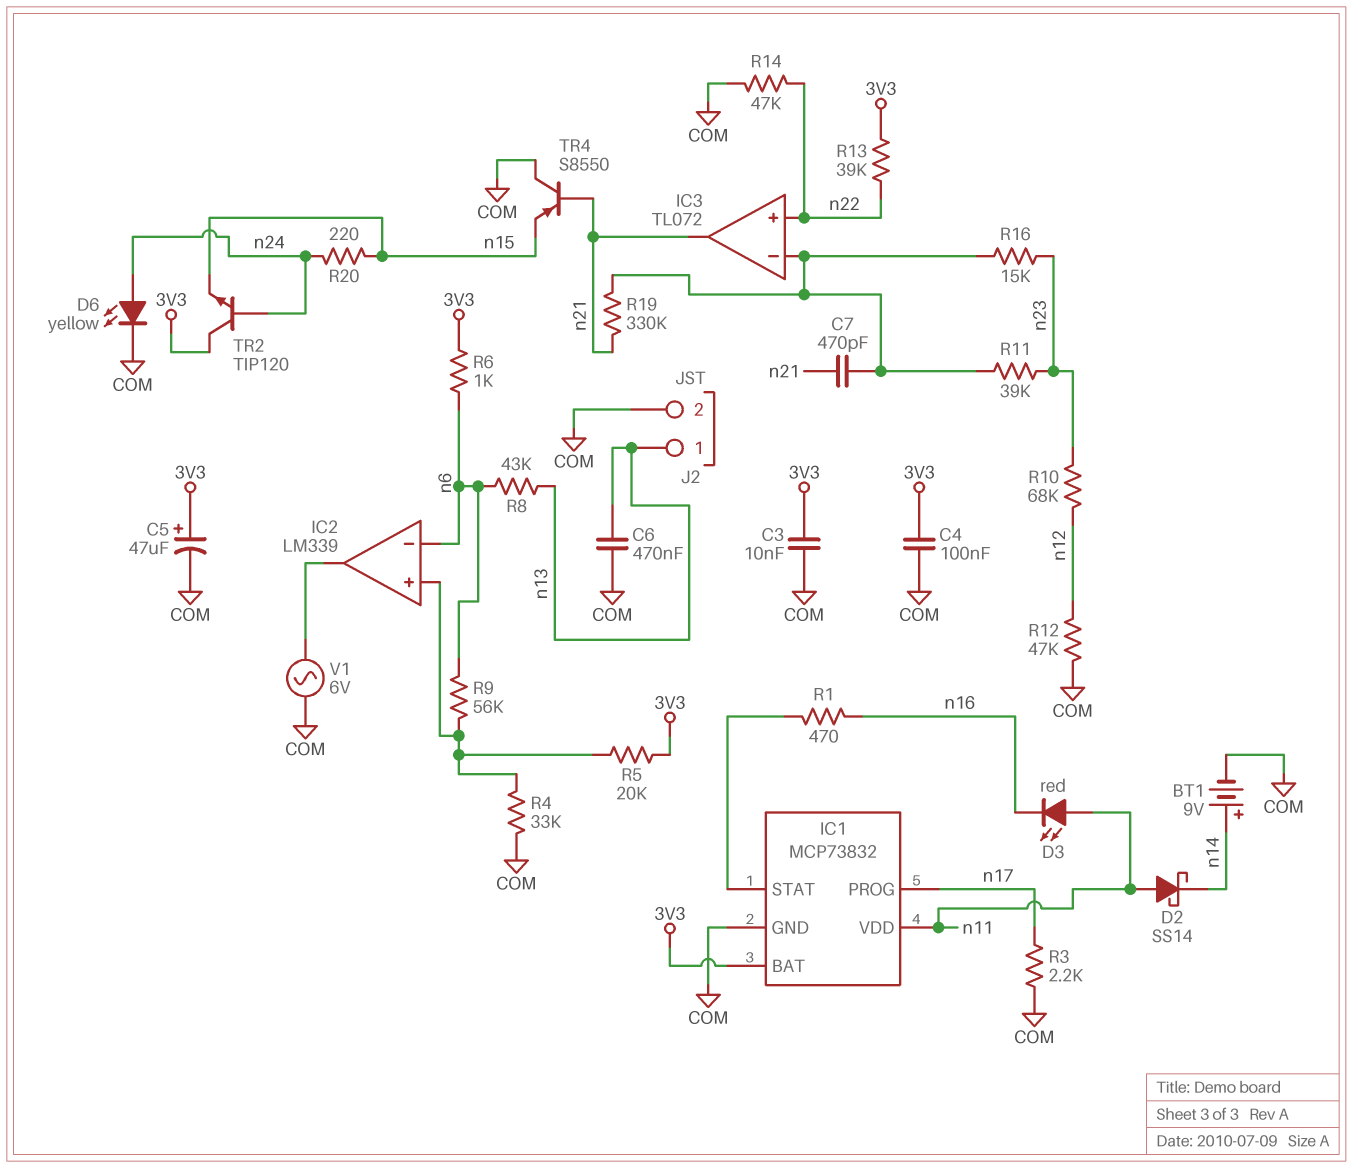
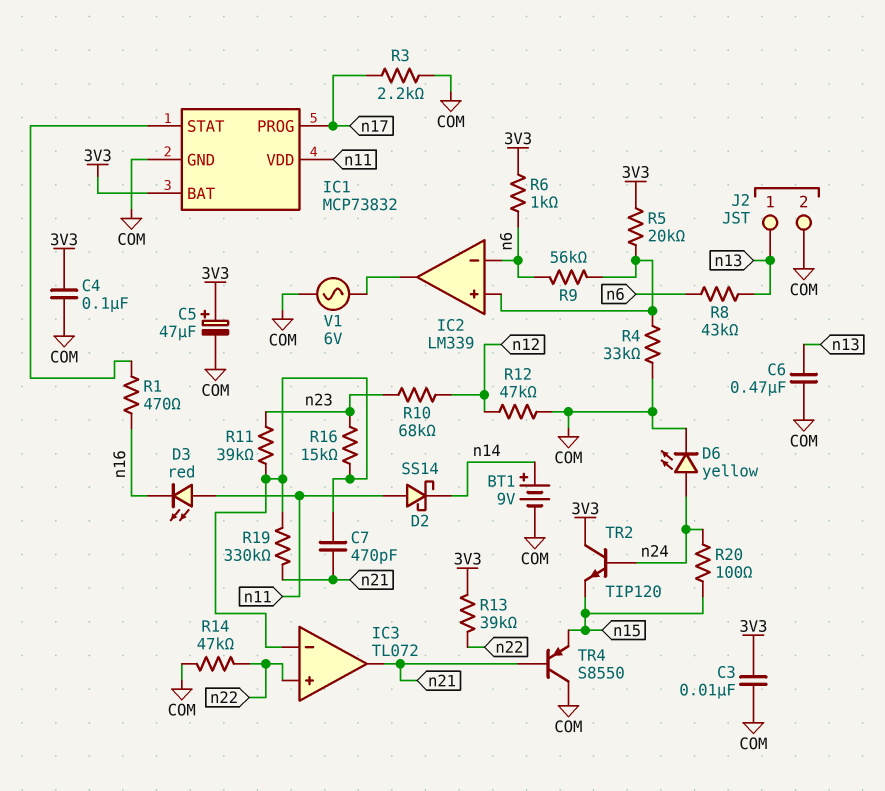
R20: 220 (n15, n24) -> 100 (n15, n24)

